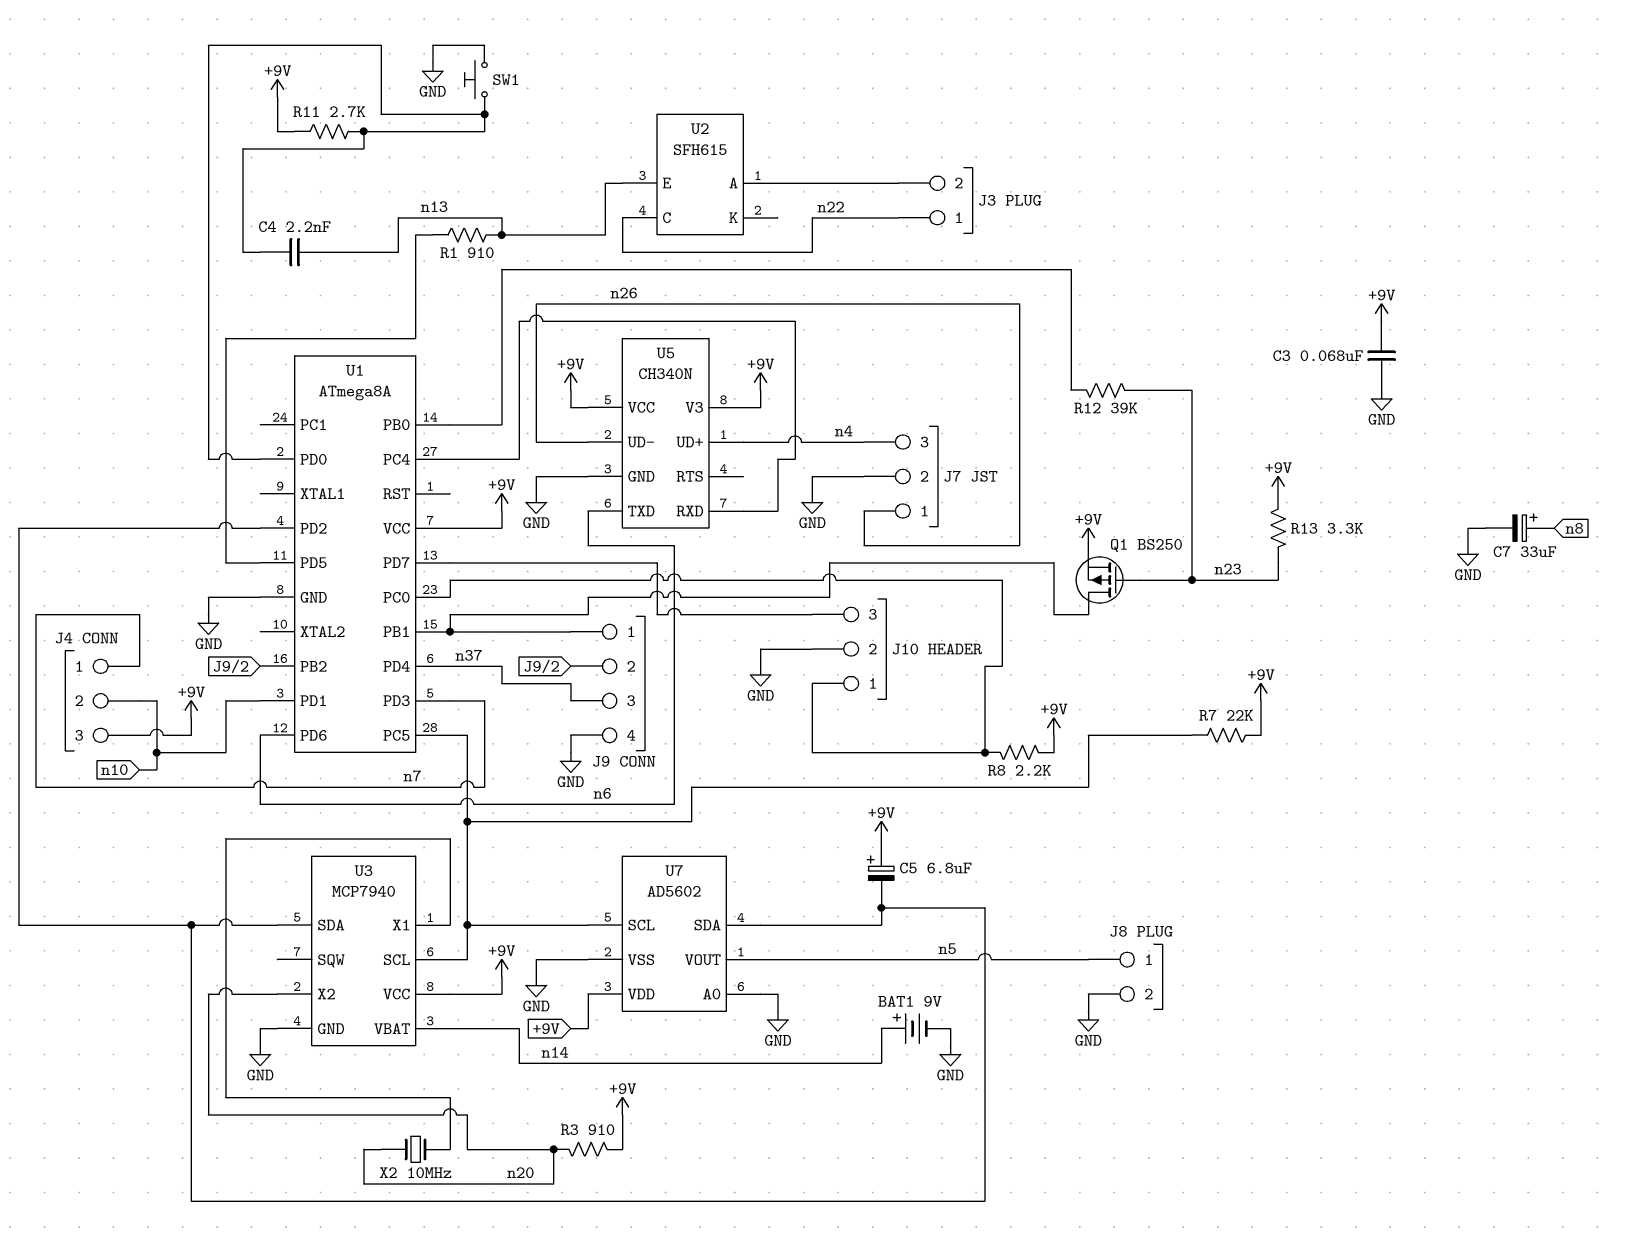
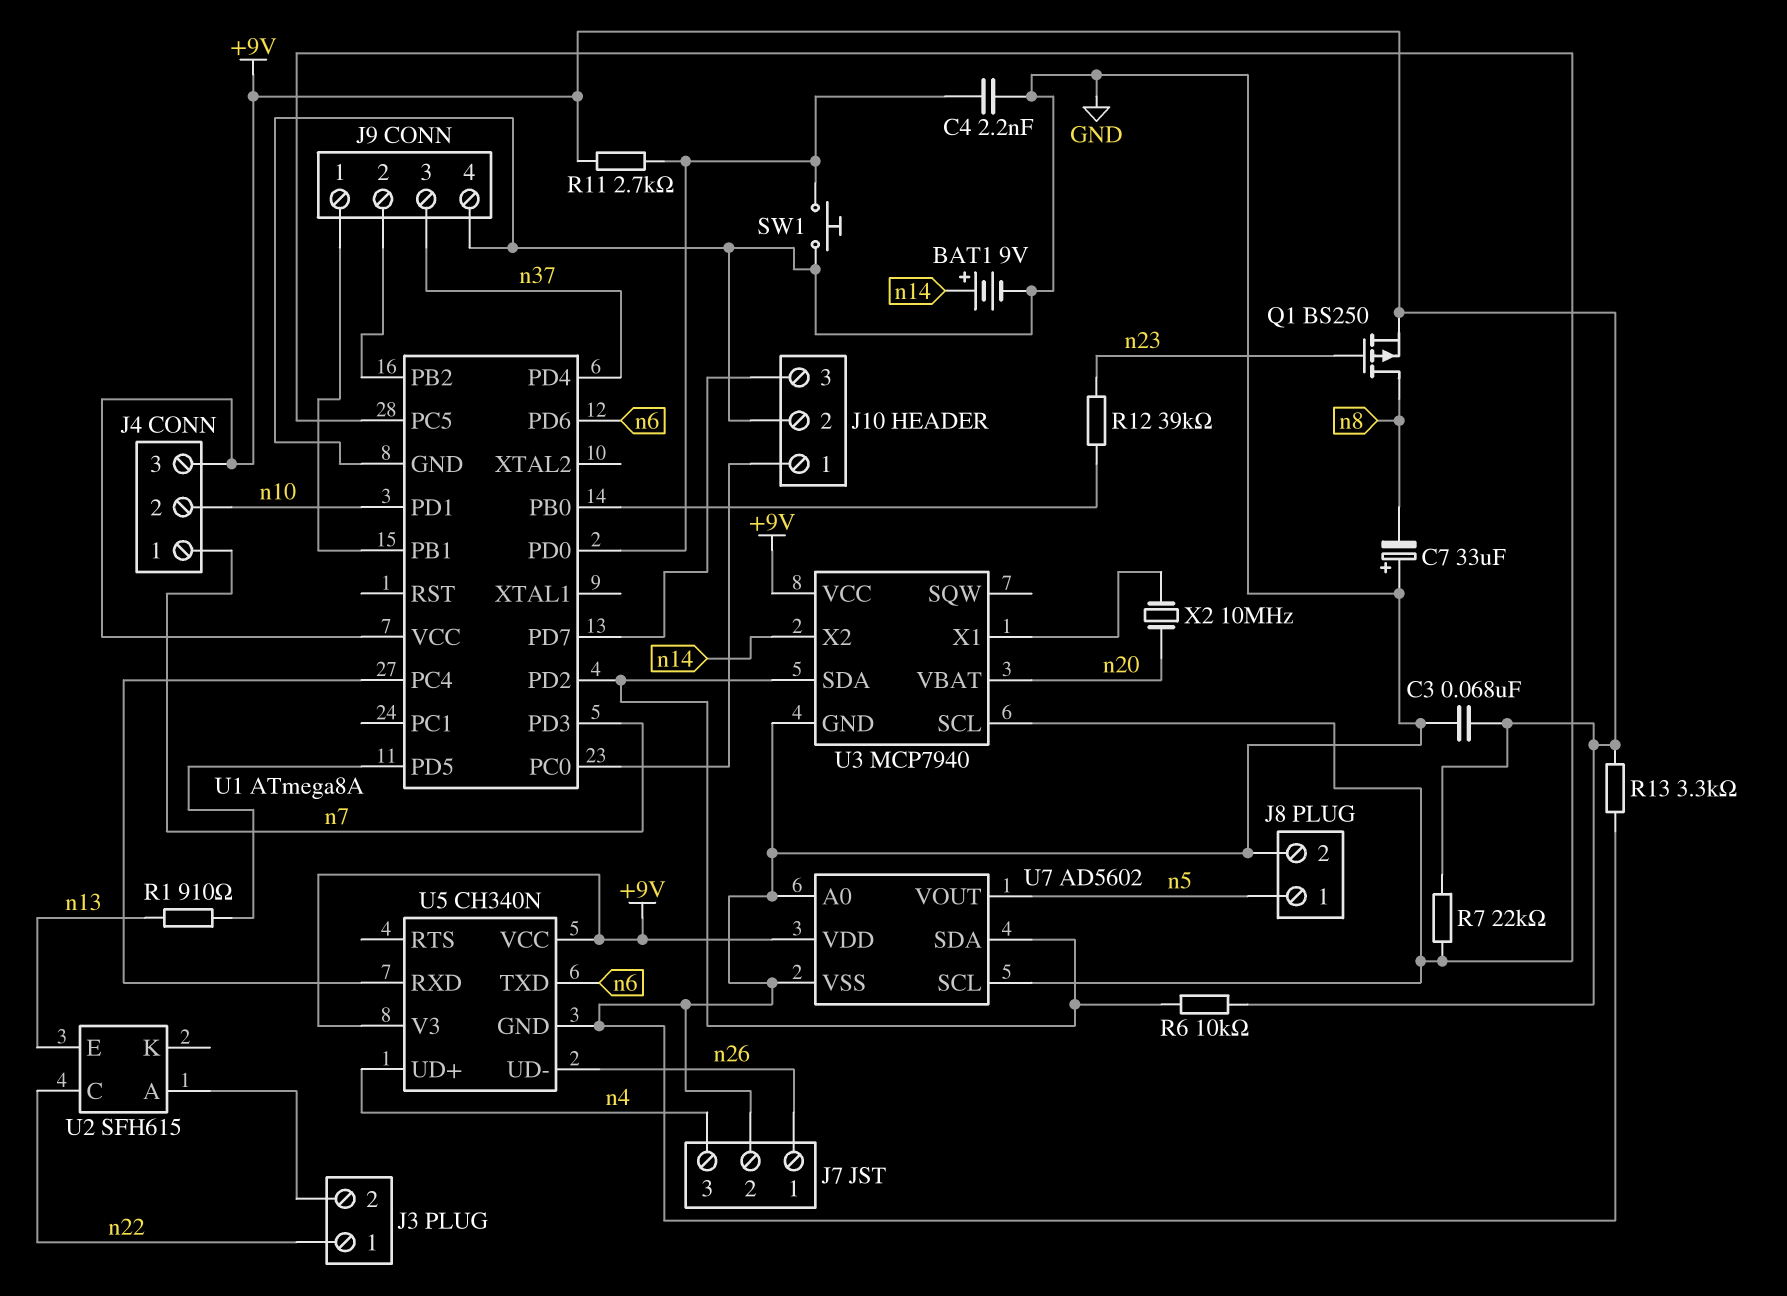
C4: 2.2nF (U1/PD0, n13) -> 2.2nF (GND, U1/PD0)
C5: 6.8uF (plus +9V, minus U1/PD2) -> none
C7: 33uF (plus n8, minus GND) -> 33uF (plus GND, minus n8)
Q1: PMOS BS250 (G n23, D J9/1, S +9V) -> PMOS BS250 (G n23, D n8, S +9V)
R3: 910 (+9V, n20) -> none
R6: none -> 10k (+9V, U1/PD2)
R8: 2.2k (+9V, J10/1) -> none
R13: 3.3k (+9V, n23) -> 3.3k (+9V, GND)
U3 pin VBAT: n14 -> n20
U3 pin X2: n20 -> n14

